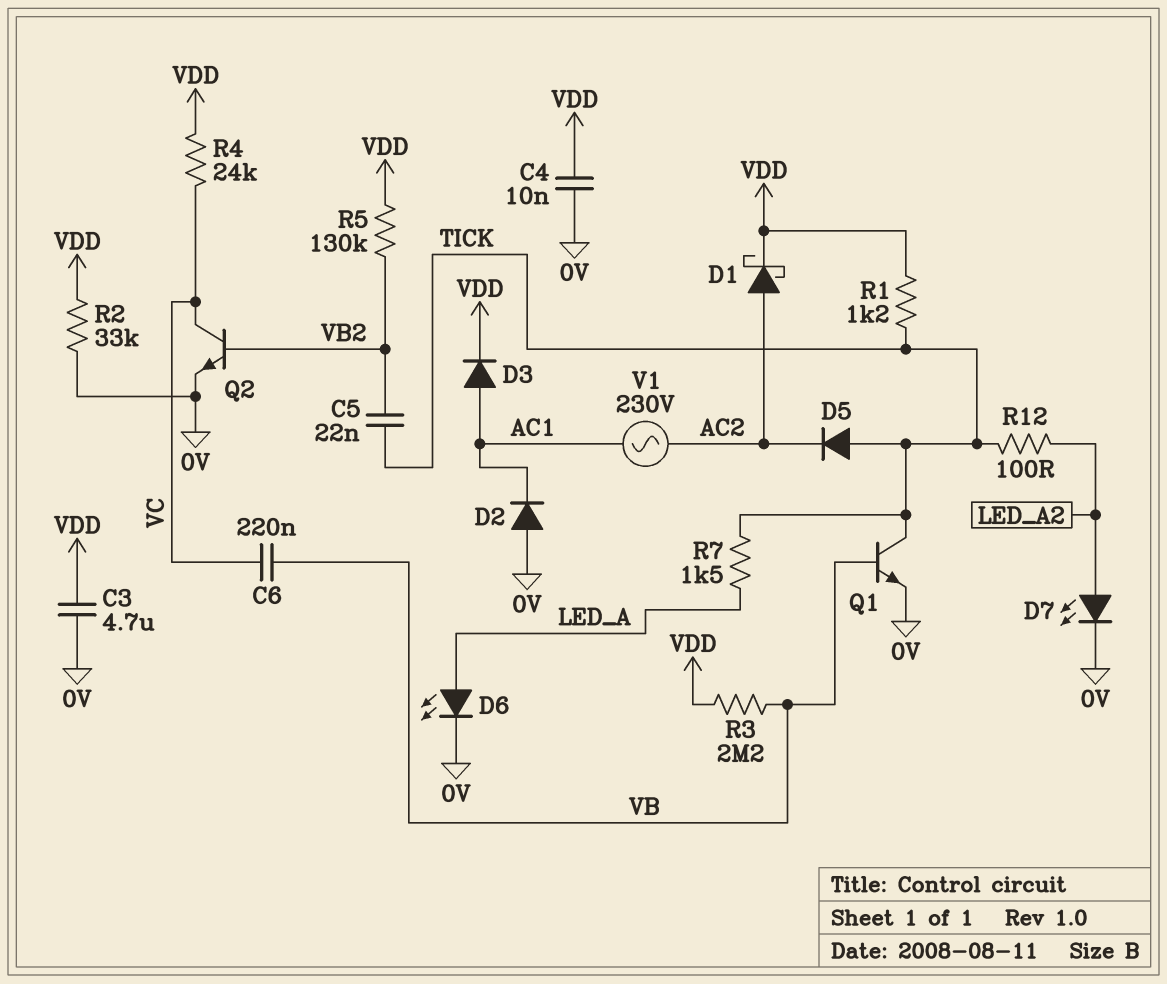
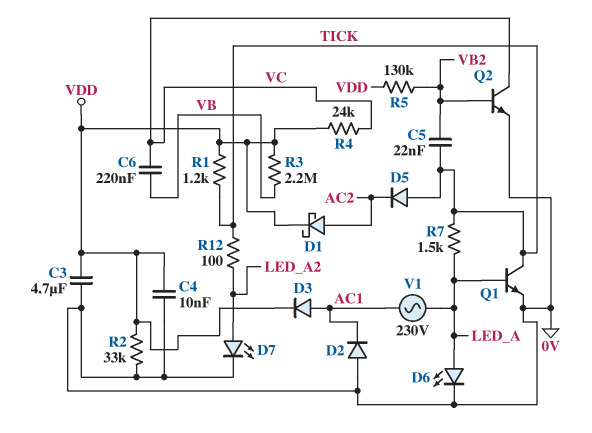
Q1: NPN (B VB, C TICK, E 0V) -> NPN (B LED_A, C TICK, E 0V)
V1: AC 230V (AC1, AC2) -> AC 230V (AC1, LED_A)

